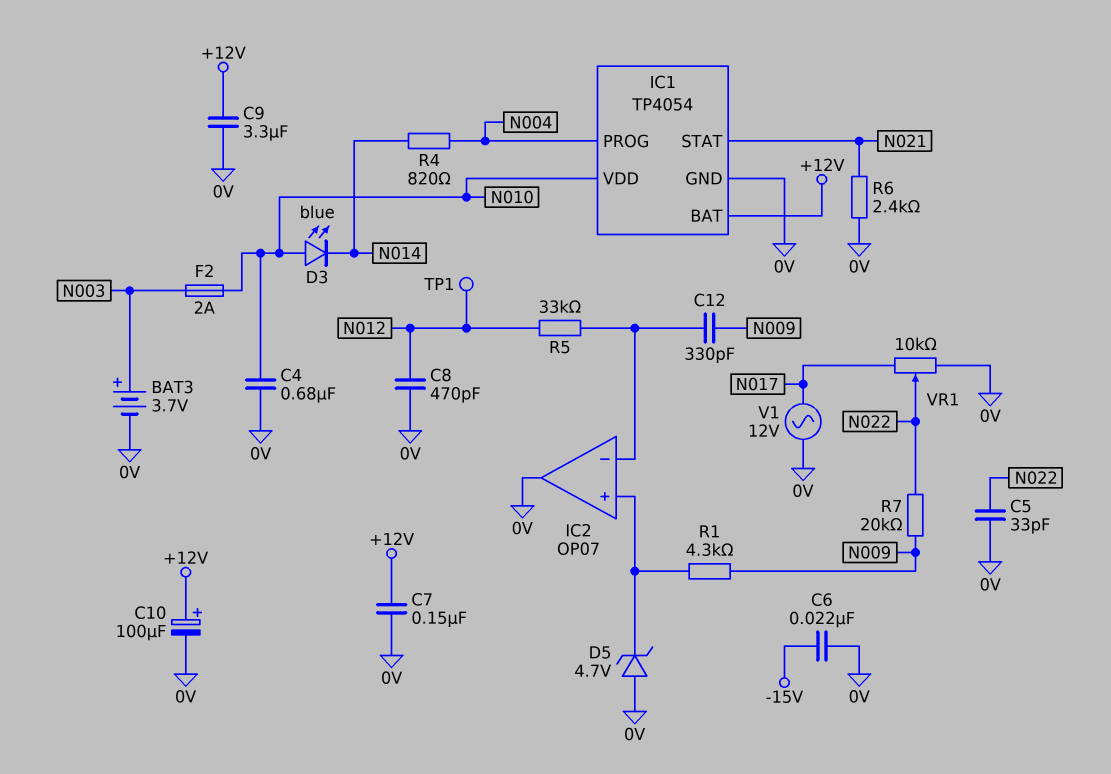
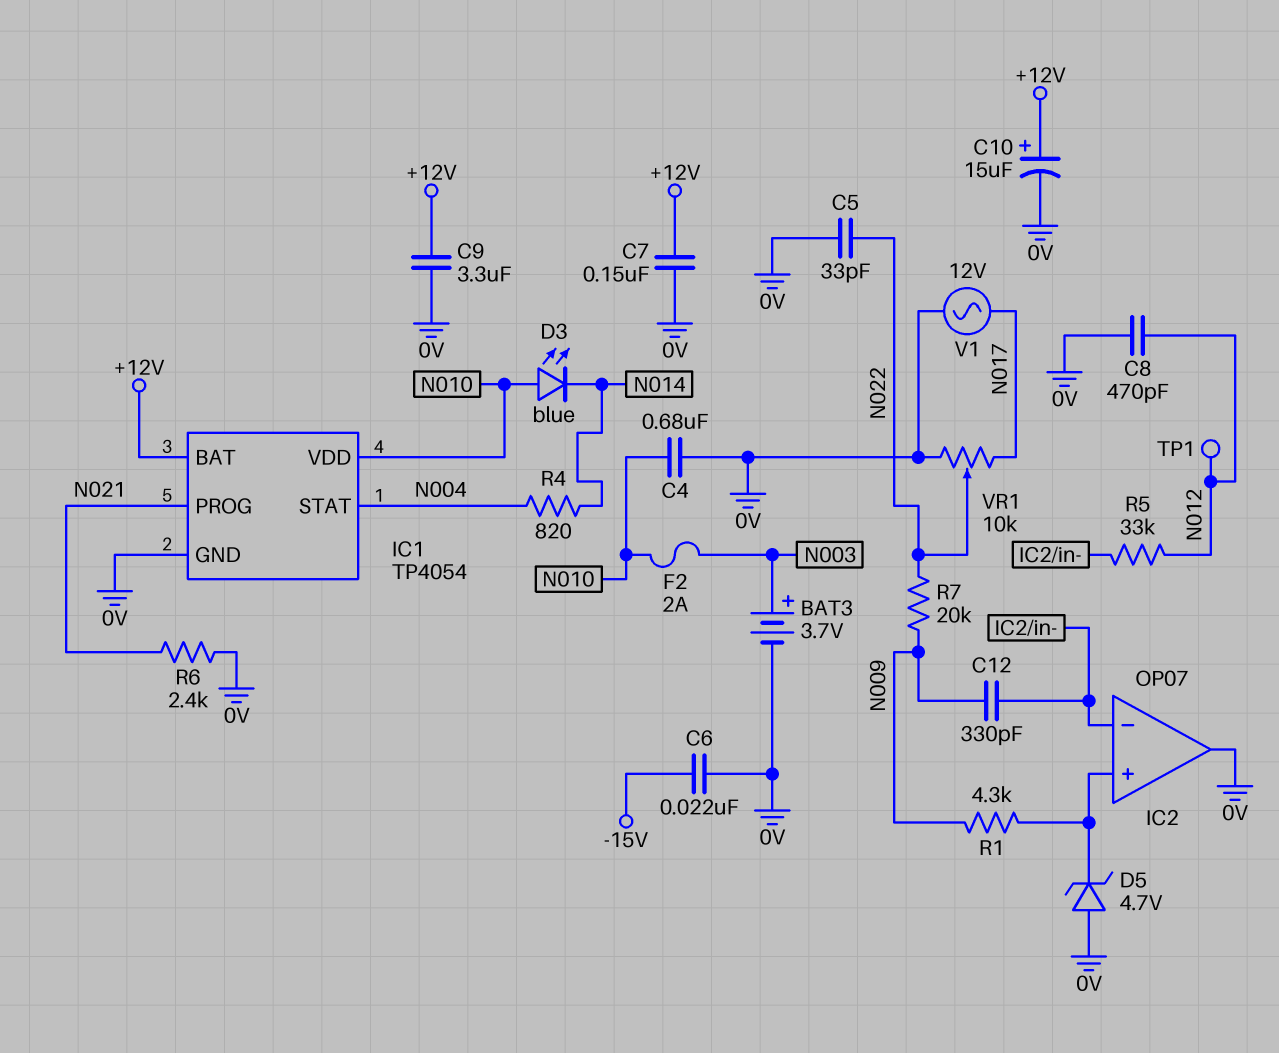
C10: 100uF (plus +12V, minus 0V) -> 15uF (plus +12V, minus 0V)
IC1 pin PROG: N004 -> N021
IC1 pin STAT: N021 -> N004

